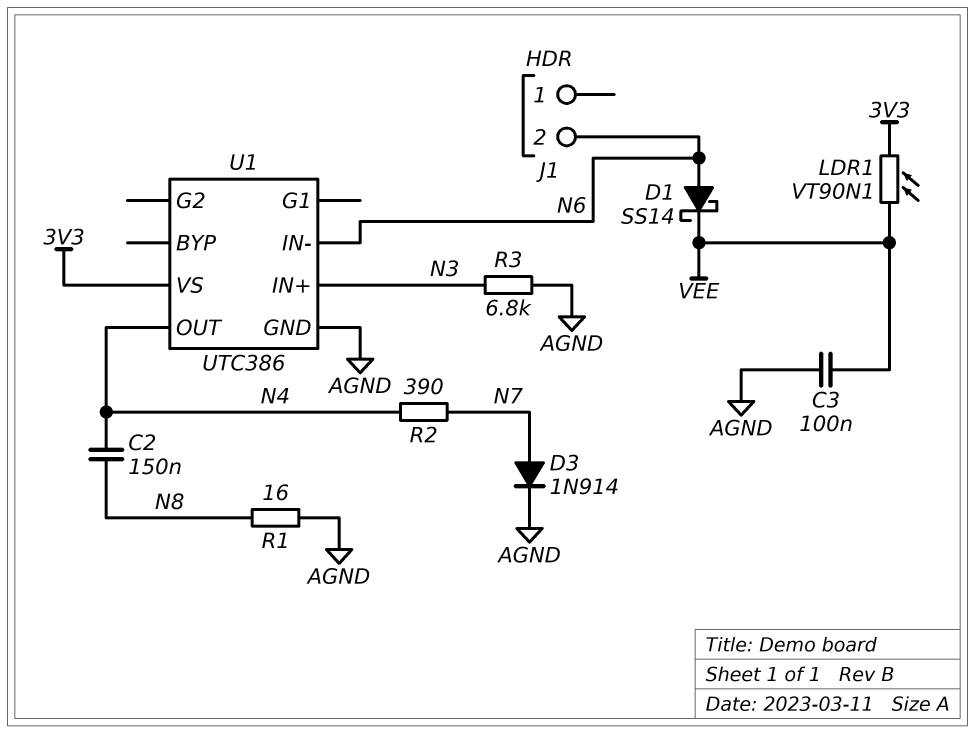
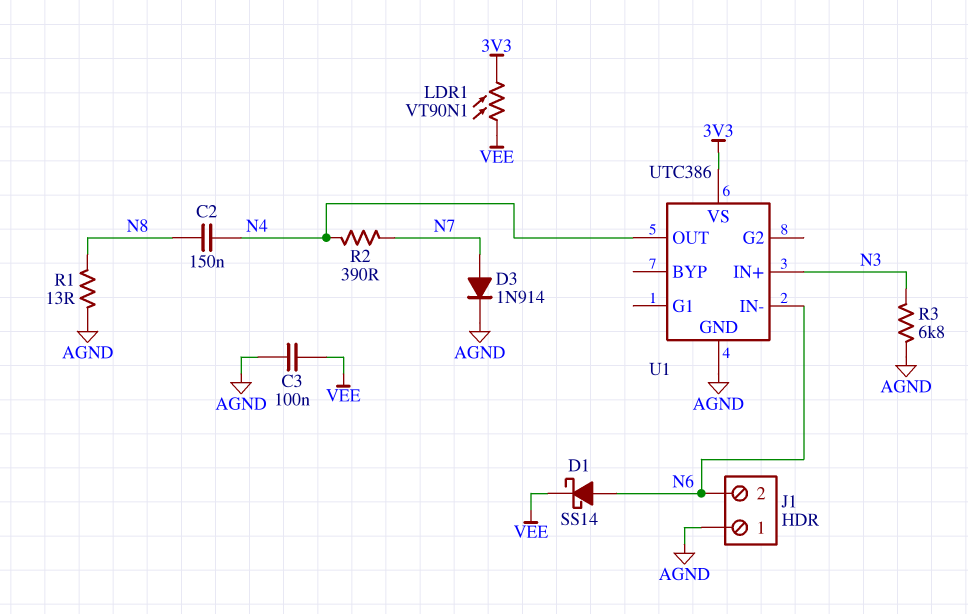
J1 pin 1: none -> AGND
R1: 16 (AGND, N8) -> 13 (AGND, N8)

